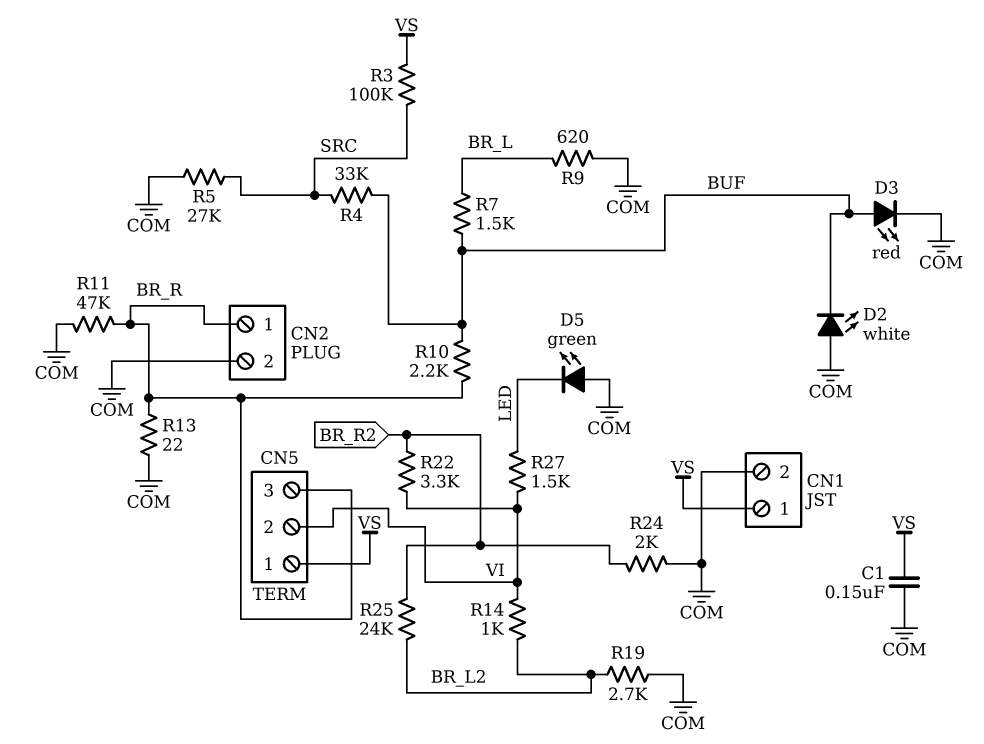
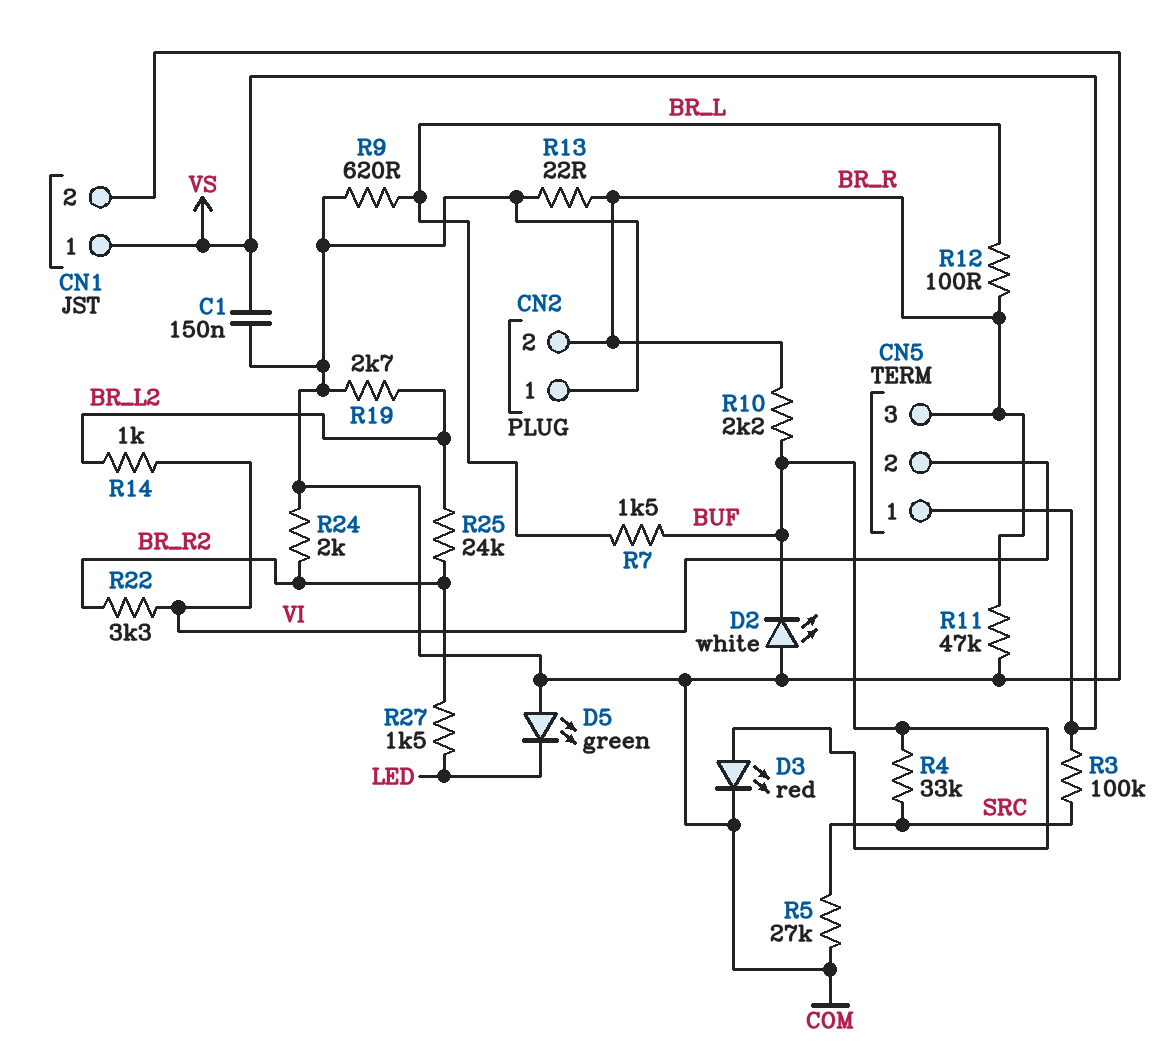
CN2 pin 1: BR_R -> COM
CN2 pin 2: COM -> BR_R
R12: none -> 100 (BR_L, BR_R)
R27: 1.5k (LED, VI) -> 1.5k (BR_R2, LED)

